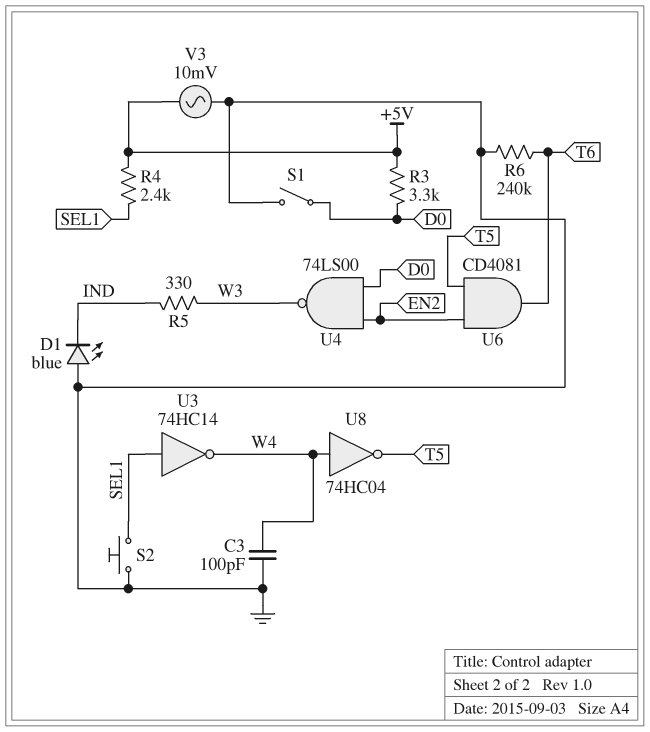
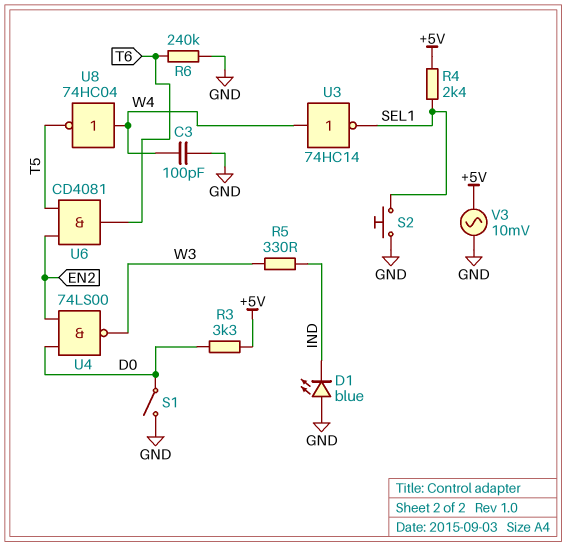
U3: NOT 74HC14 (in SEL1, out W4) -> NOT 74HC14 (in W4, out SEL1)

